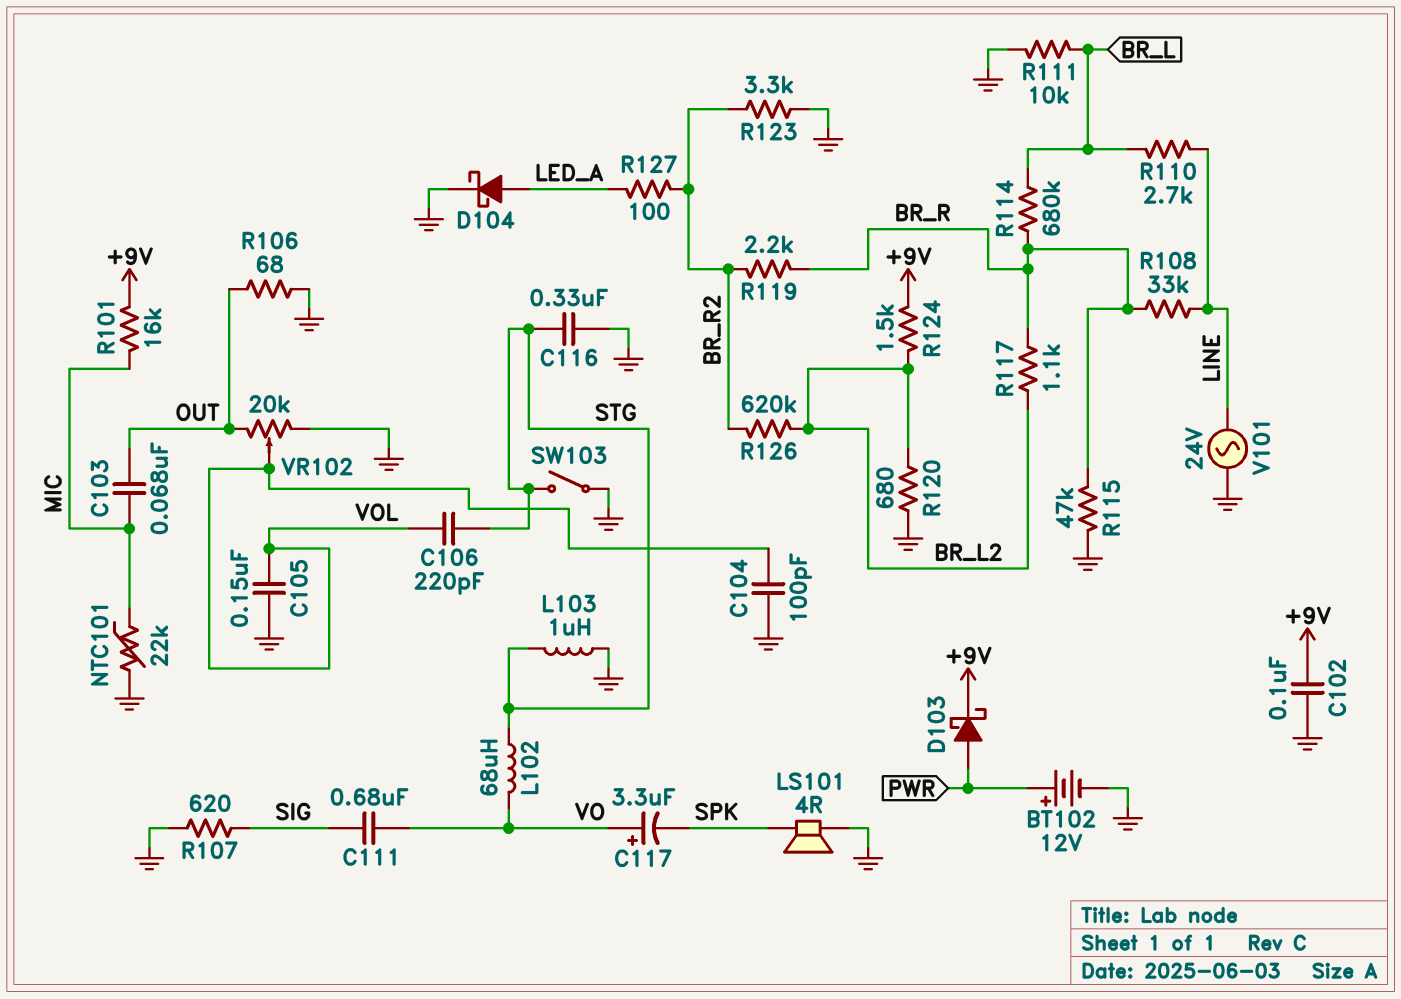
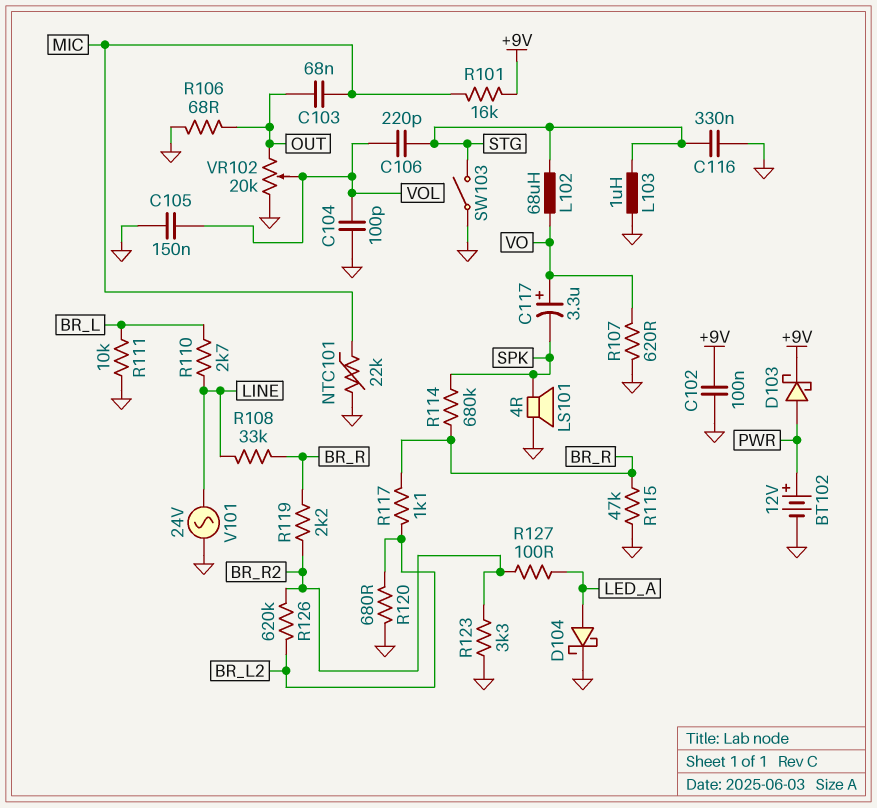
C111: 680nF (SIG, VO) -> none
R107: 620 (GND, SIG) -> 620 (GND, VO)
R114: 680k (BR_L, BR_R) -> 680k (BR_R, SPK)
R124: 1.5k (+9V, BR_L2) -> none

